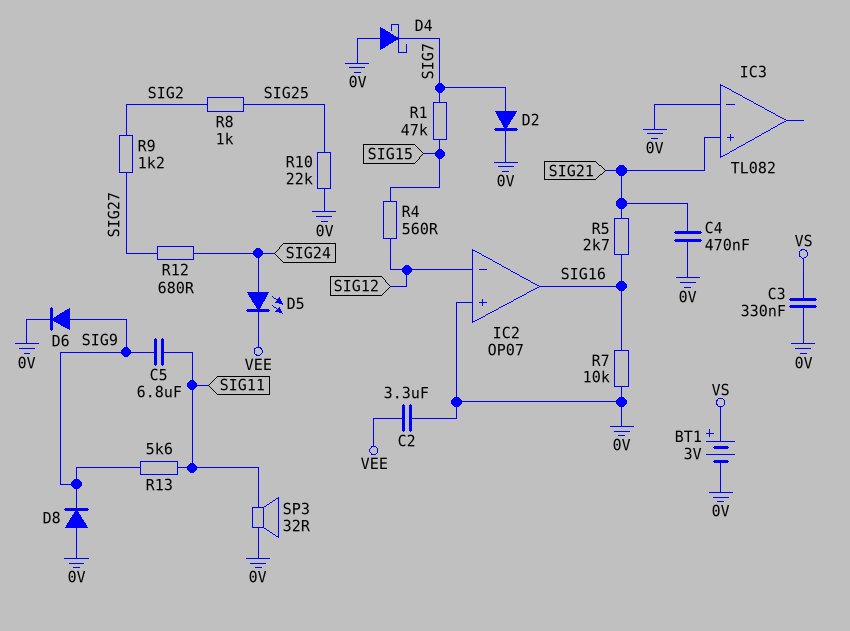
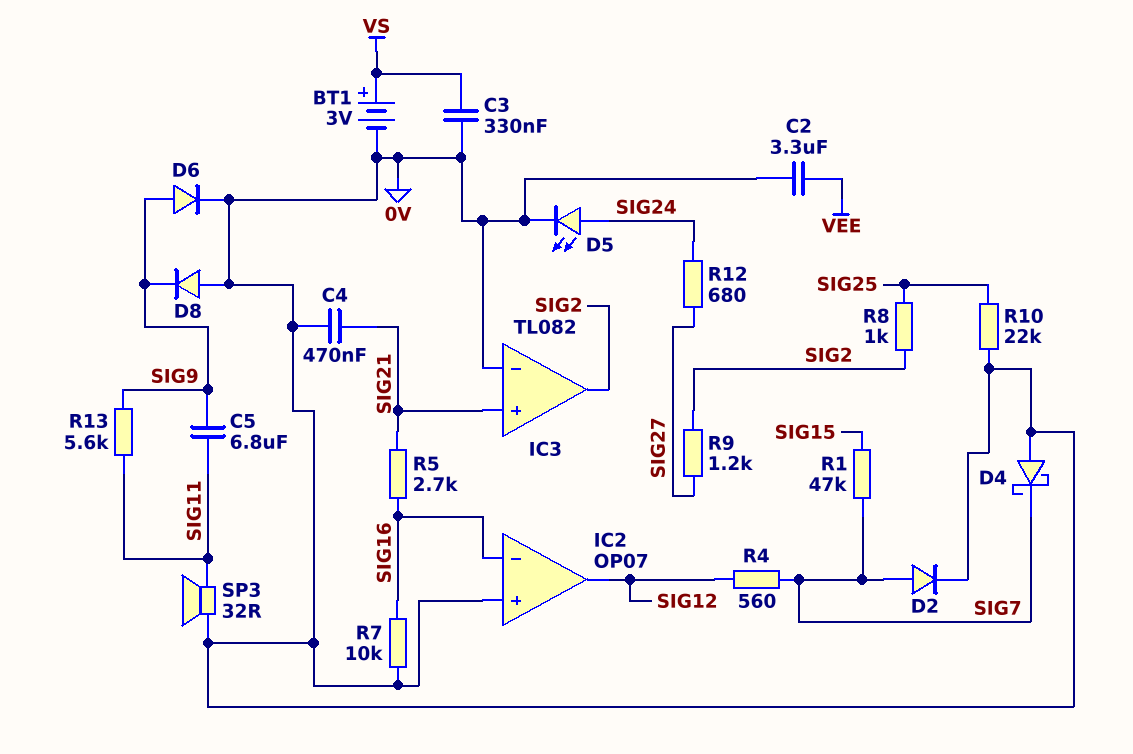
D5: LED (A SIG24, K VEE) -> LED (A SIG24, K 0V)
IC2 pin in-: SIG12 -> SIG16
IC2 pin out: SIG16 -> SIG12
IC3 pin out: none -> SIG2
R4: 560 (SIG12, SIG15) -> 560 (SIG7, SIG12)

